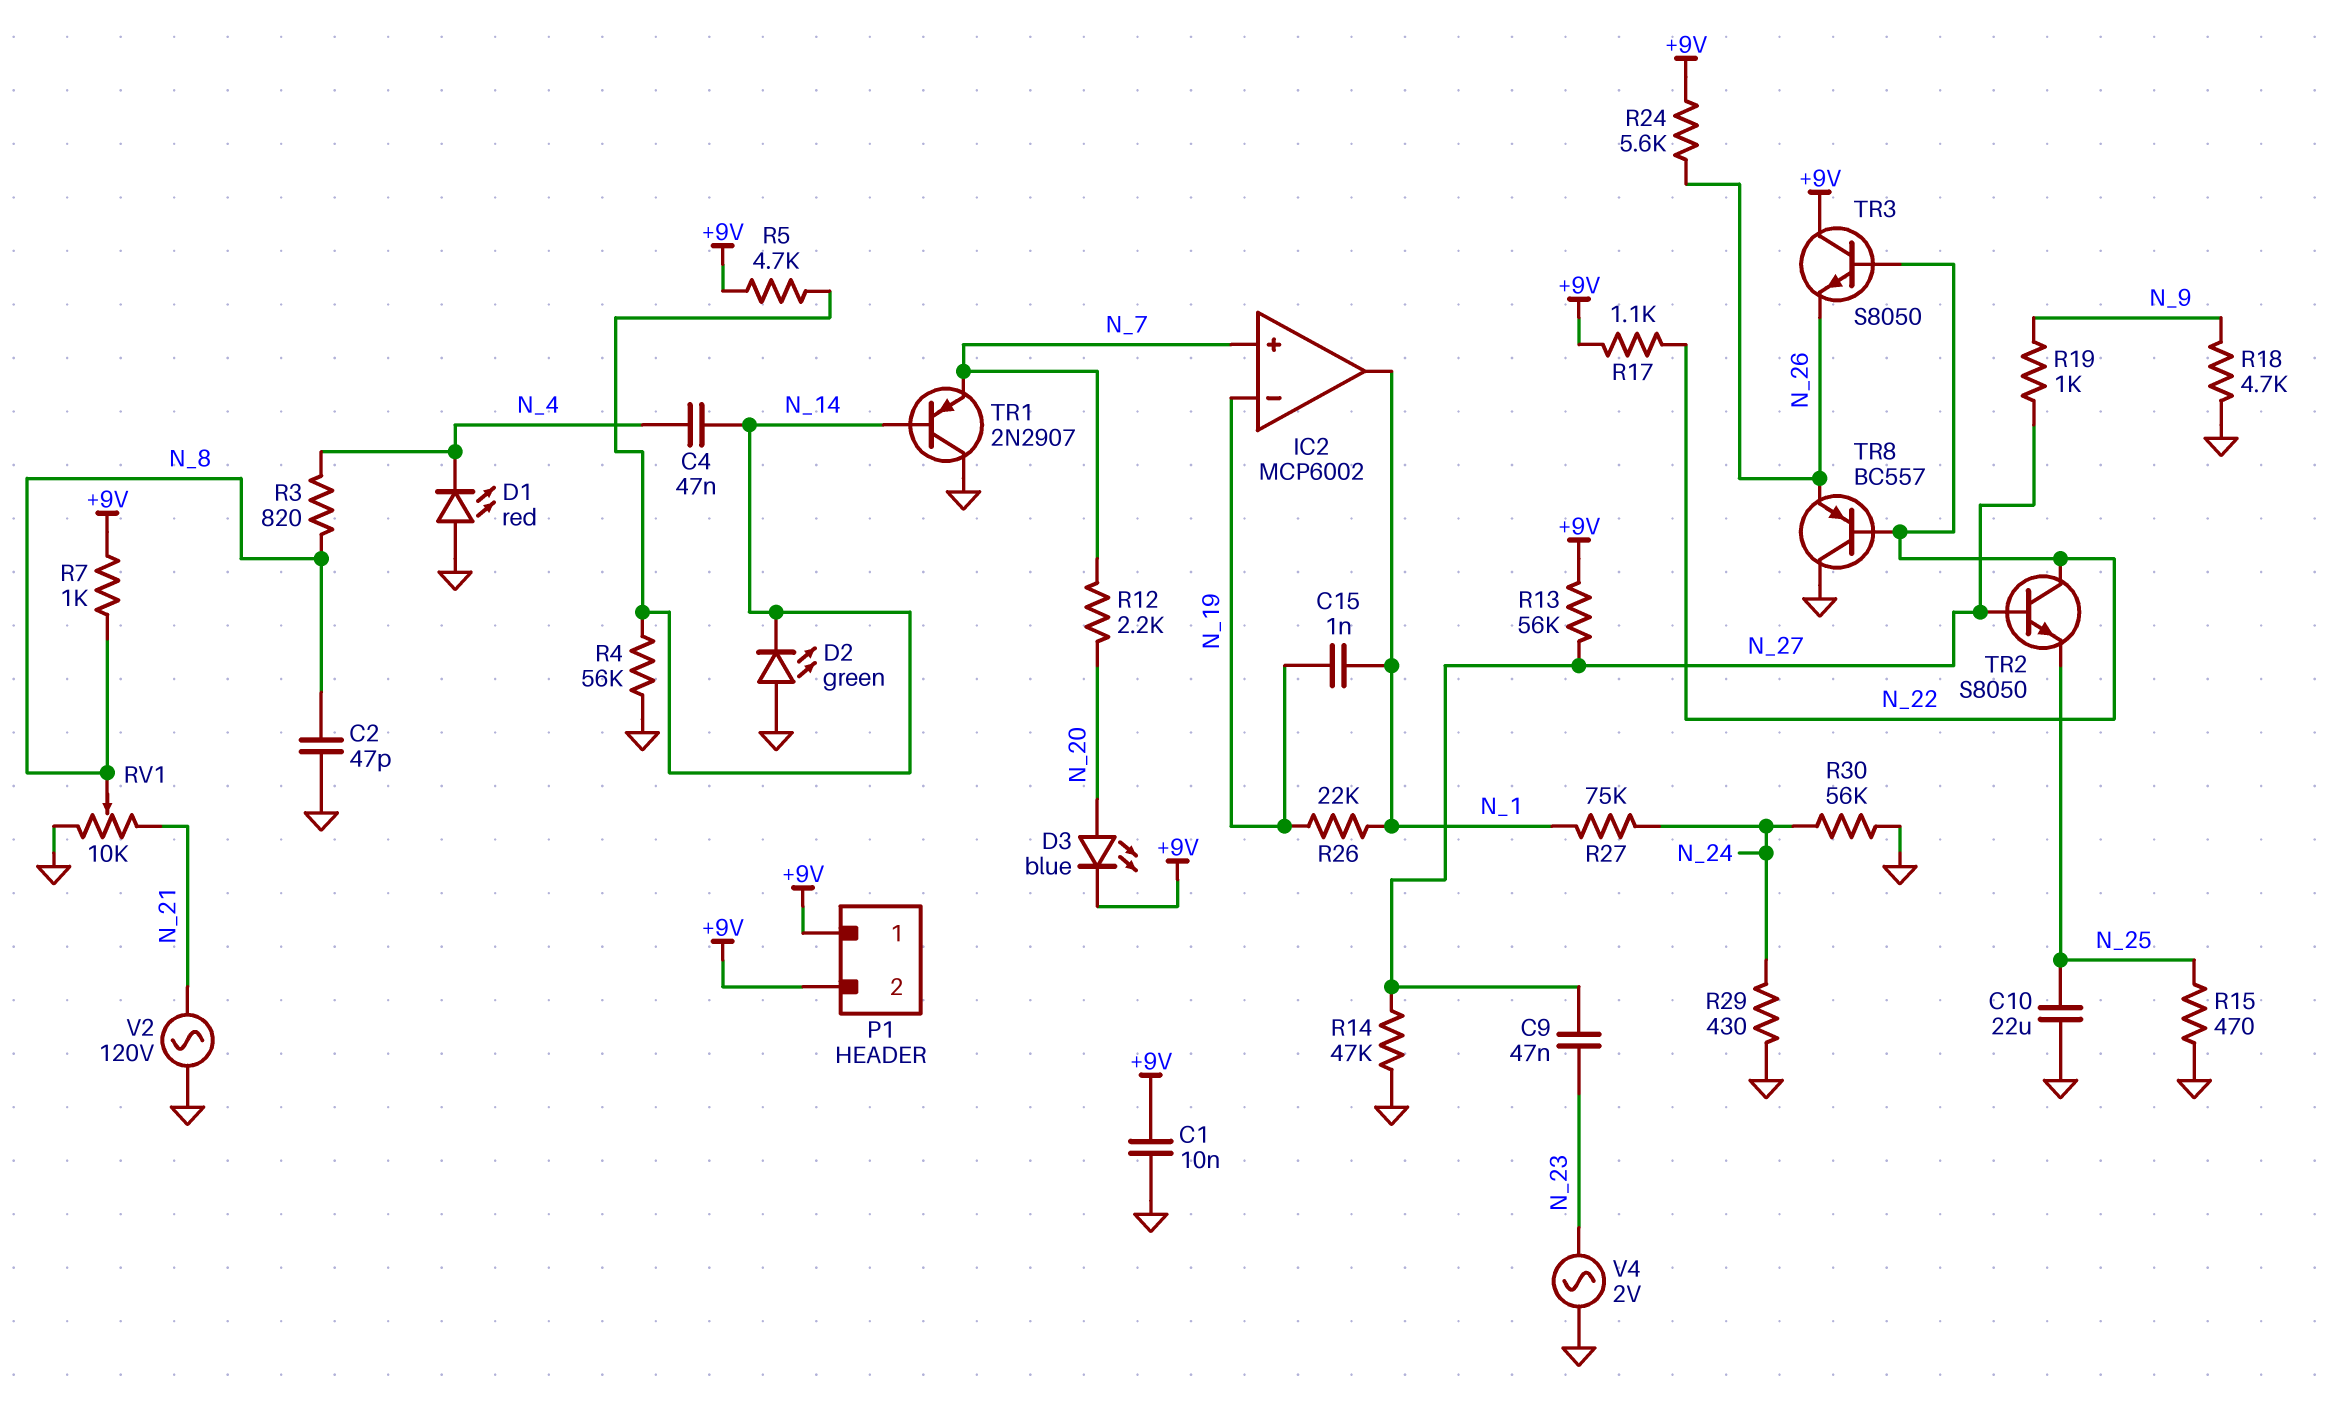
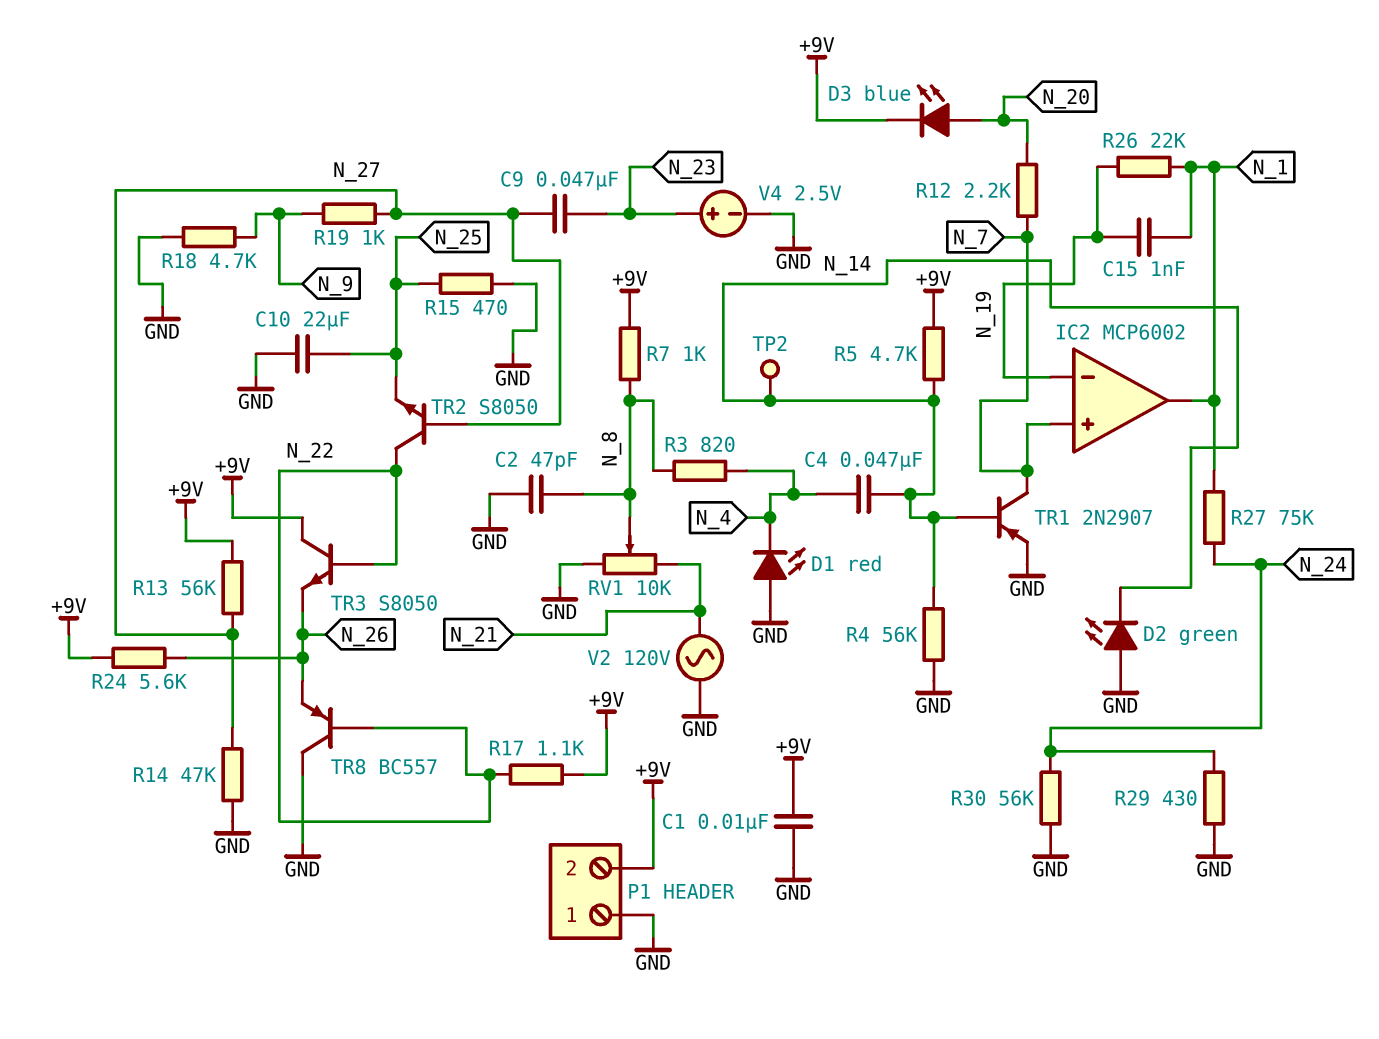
P1 pin 1: +9V -> GND
TP2: none -> test point (N_14)
TR1: PNP 2N2907 (B N_14, C GND, E N_7) -> PNP 2N2907 (B N_14, C N_7, E GND)
V4: AC 2V (GND, N_23) -> 2.5V (plus N_23, minus GND)

